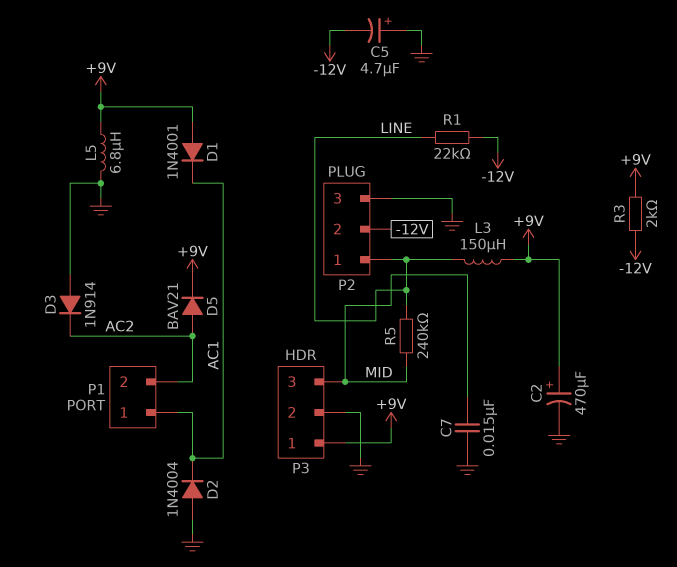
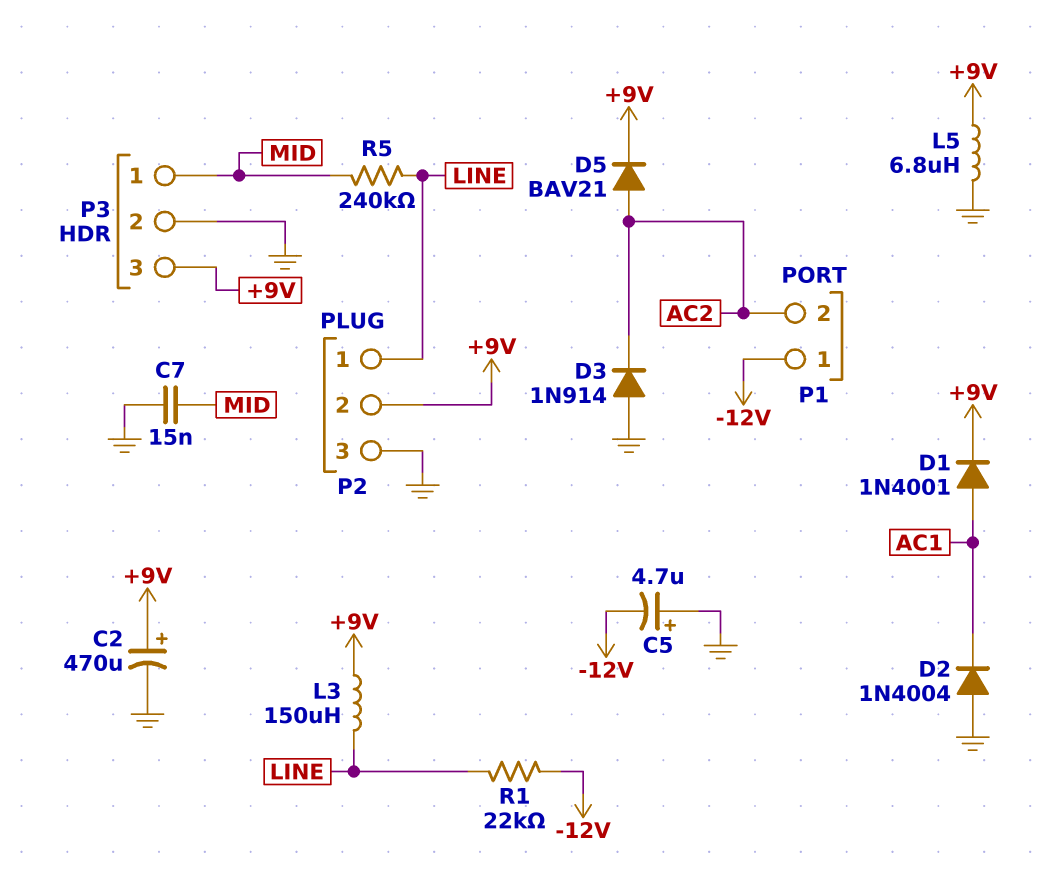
D1: diode 1N4001 (A +9V, K AC1) -> diode 1N4001 (A AC1, K +9V)
P1 pin 1: AC1 -> -12V
P2 pin 2: -12V -> +9V
P3 pin 1: +9V -> MID
P3 pin 3: MID -> +9V
R3: 2k (+9V, -12V) -> none

